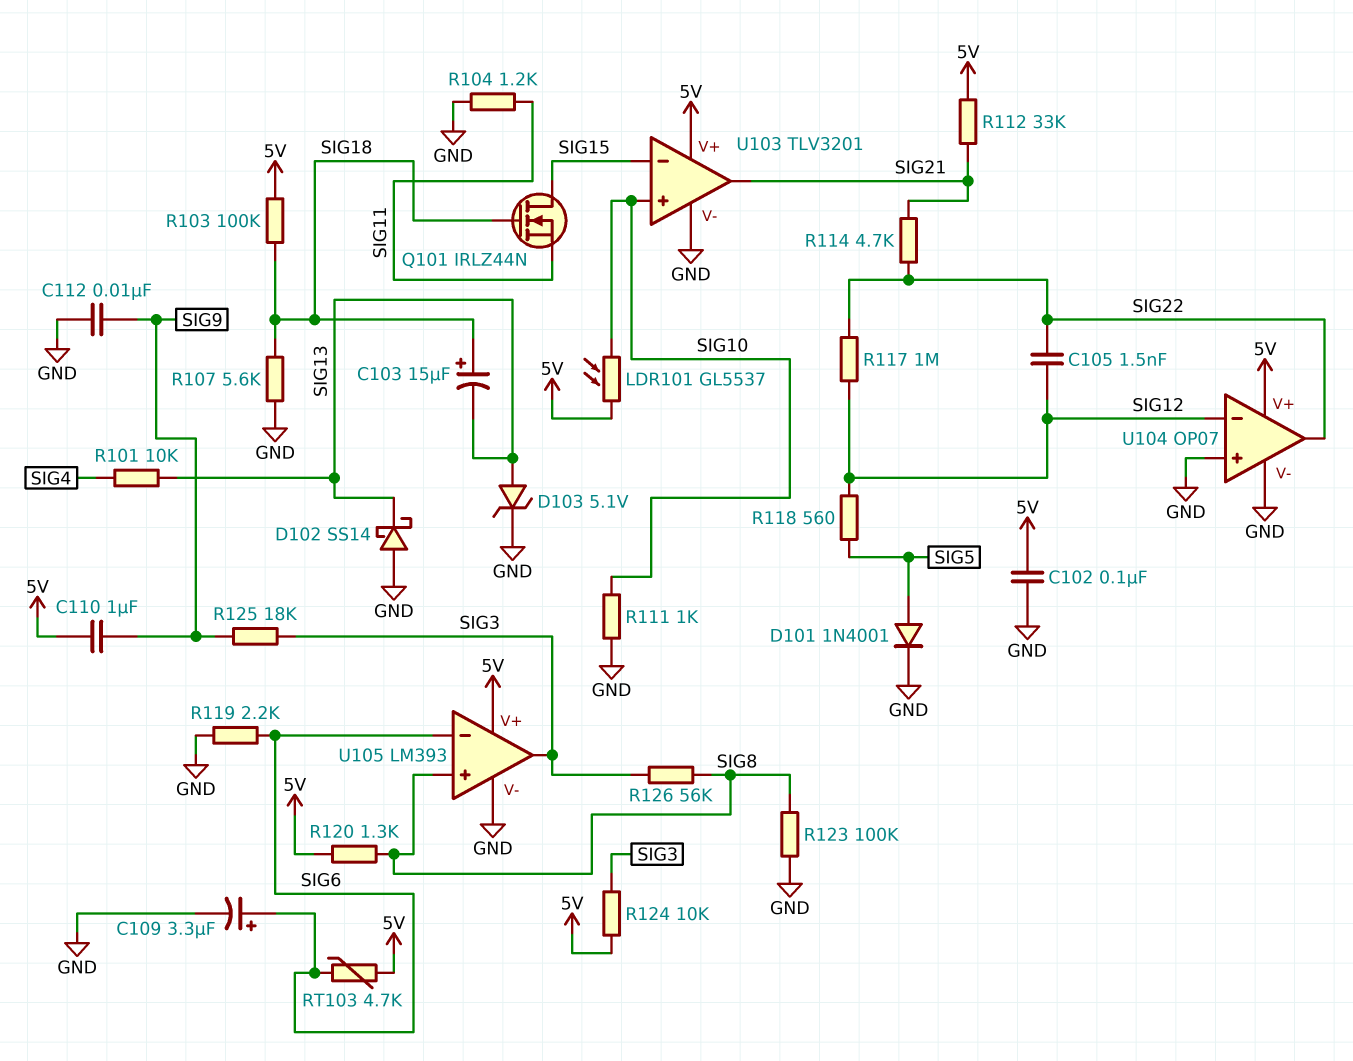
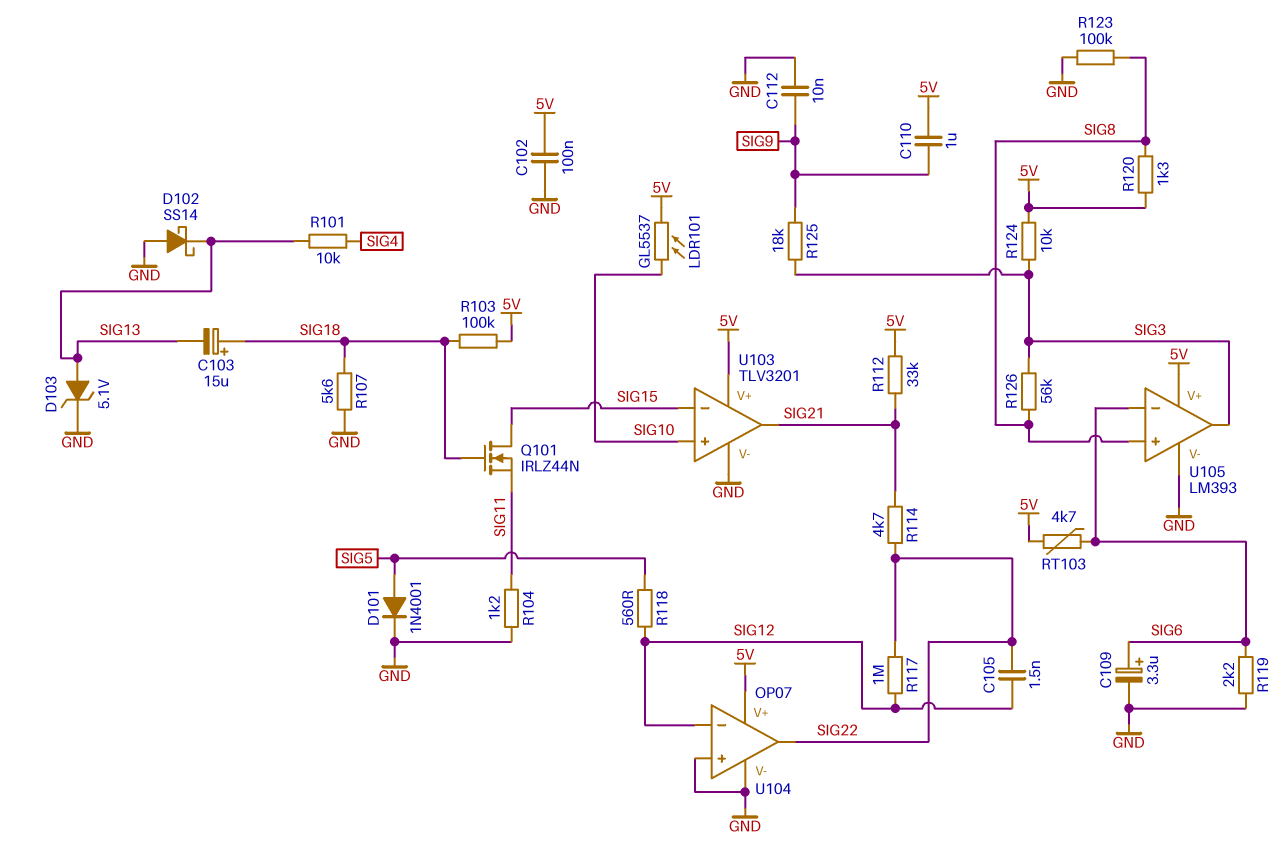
R111: 1k (GND, SIG10) -> none

